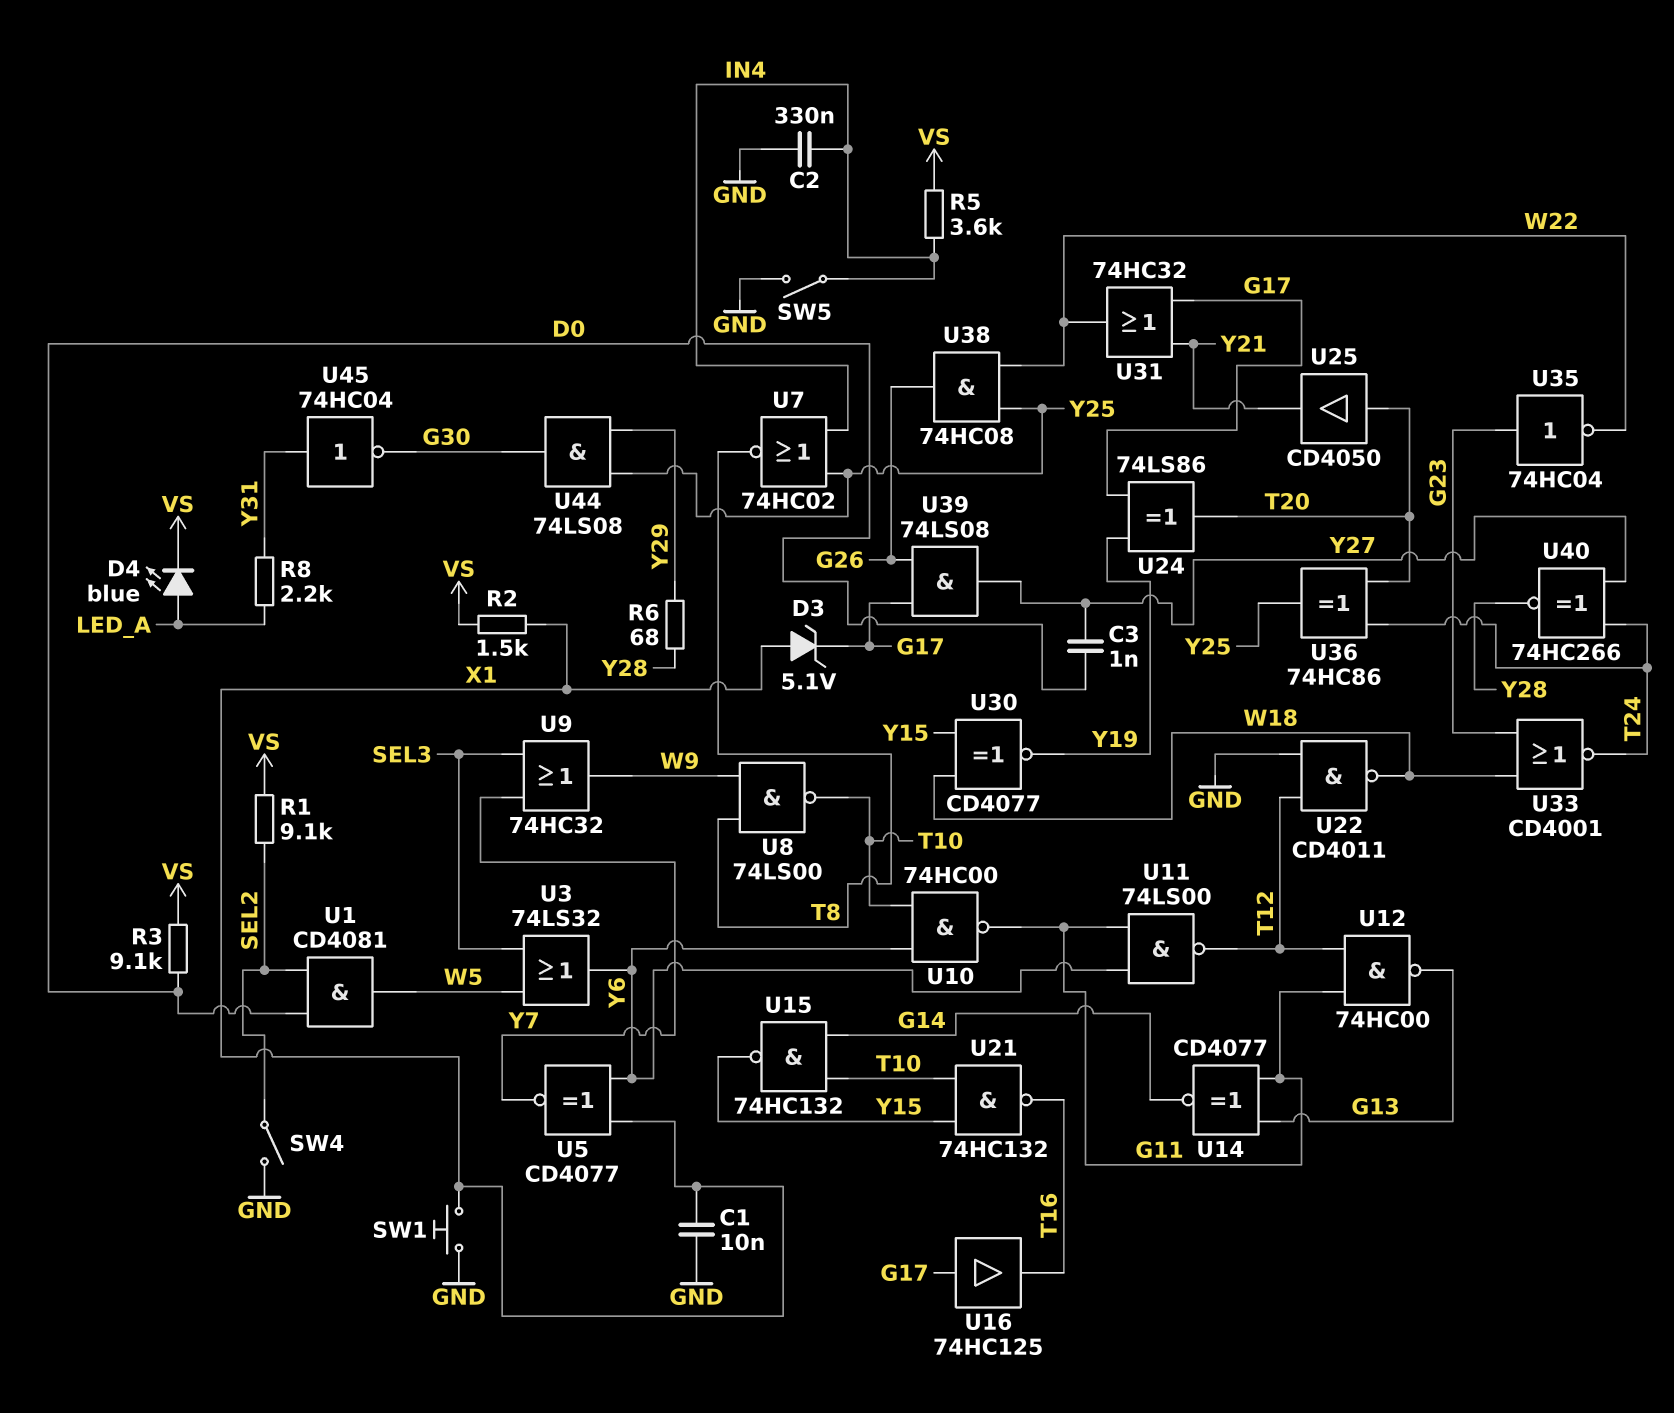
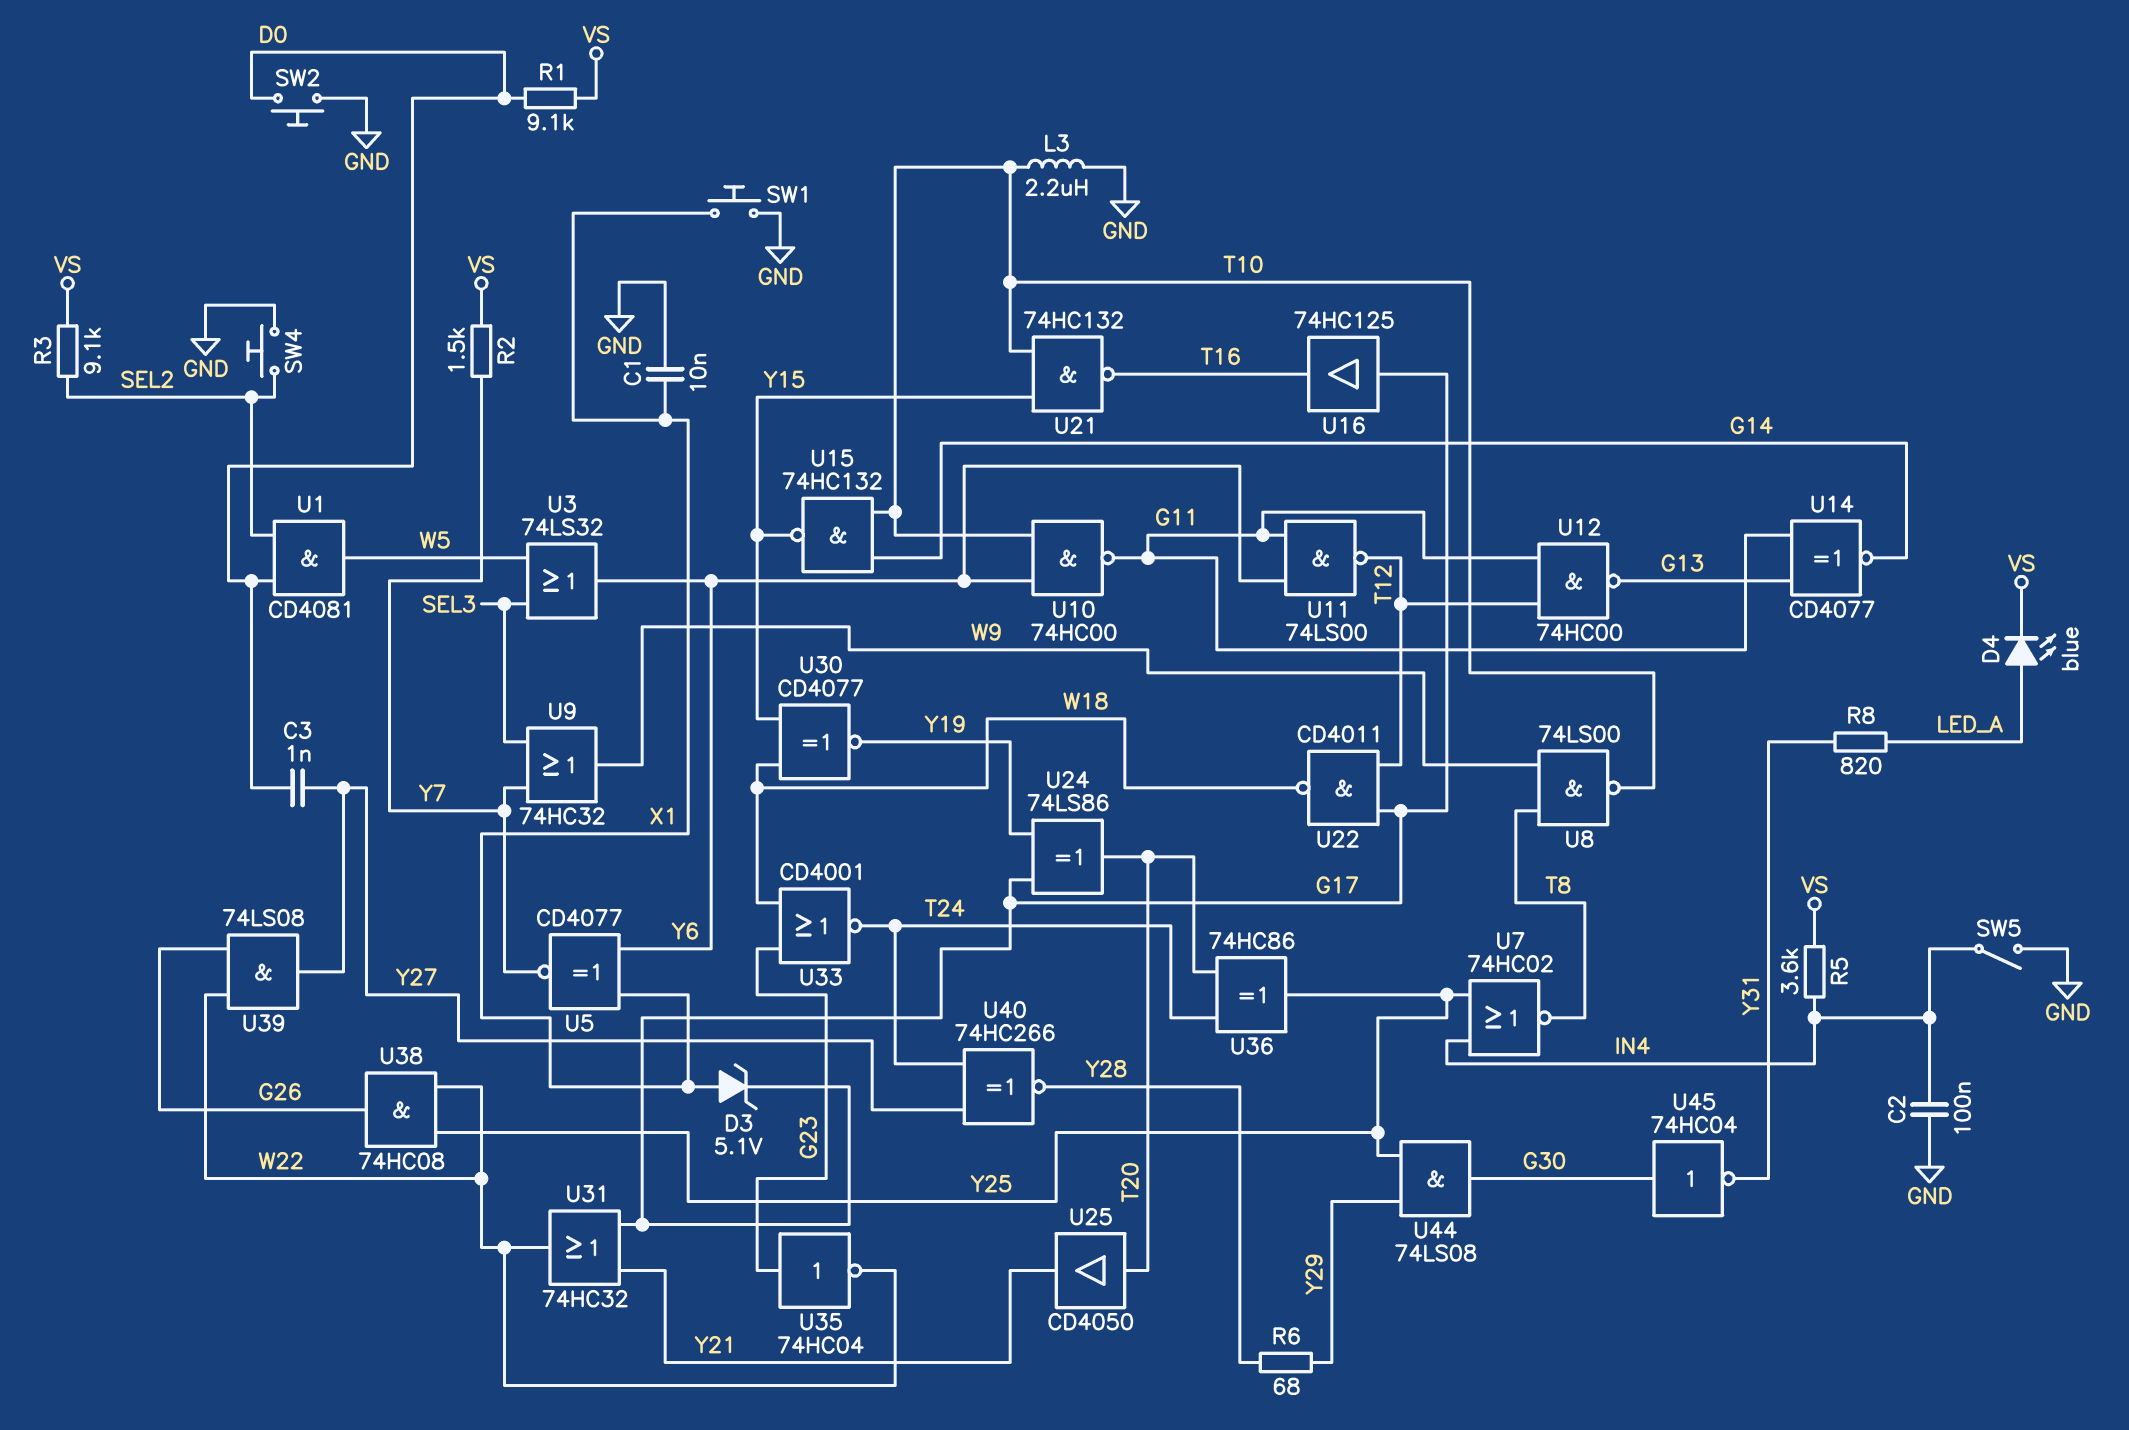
C2: 330nF (GND, IN4) -> 100nF (GND, IN4)
L3: none -> 2.2uH (GND, T10)
R1: 9.1k (SEL2, VS) -> 9.1k (D0, VS)
R2: 1.5k (VS, X1) -> 1.5k (VS, Y7)
R3: 9.1k (D0, VS) -> 9.1k (SEL2, VS)
R8: 2.2k (LED_A, Y31) -> 820 (LED_A, Y31)
SW2: none -> button (D0, GND)
SW4: switch (GND, SEL2) -> button (GND, SEL2)
U22: NAND CD4011 (in GND, in T12, out W18) -> NAND CD4011 (in G17, in T12, out W18)
U39: AND 74LS08 (in G17, in G26, out Y27) -> AND 74LS08 (in G26, in W22, out Y27)
U45: NOT 74HC04 (in Y31, out G30) -> NOT 74HC04 (in G30, out Y31)

